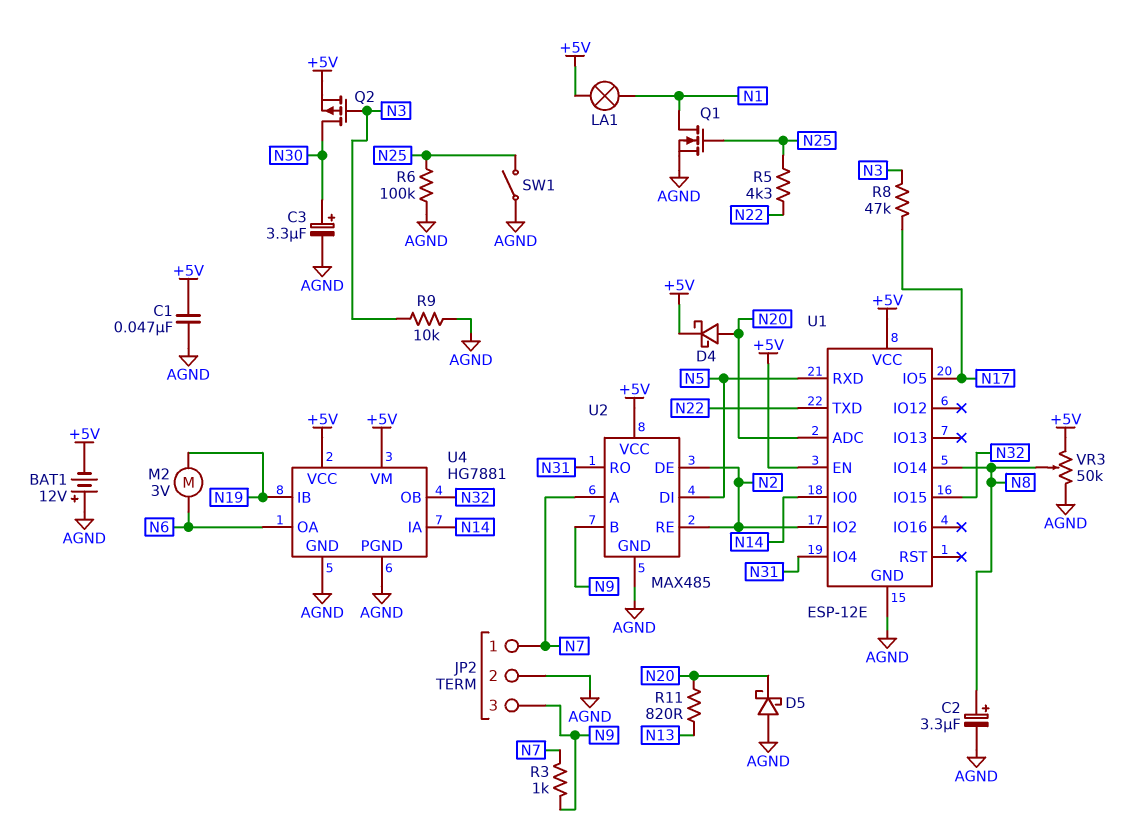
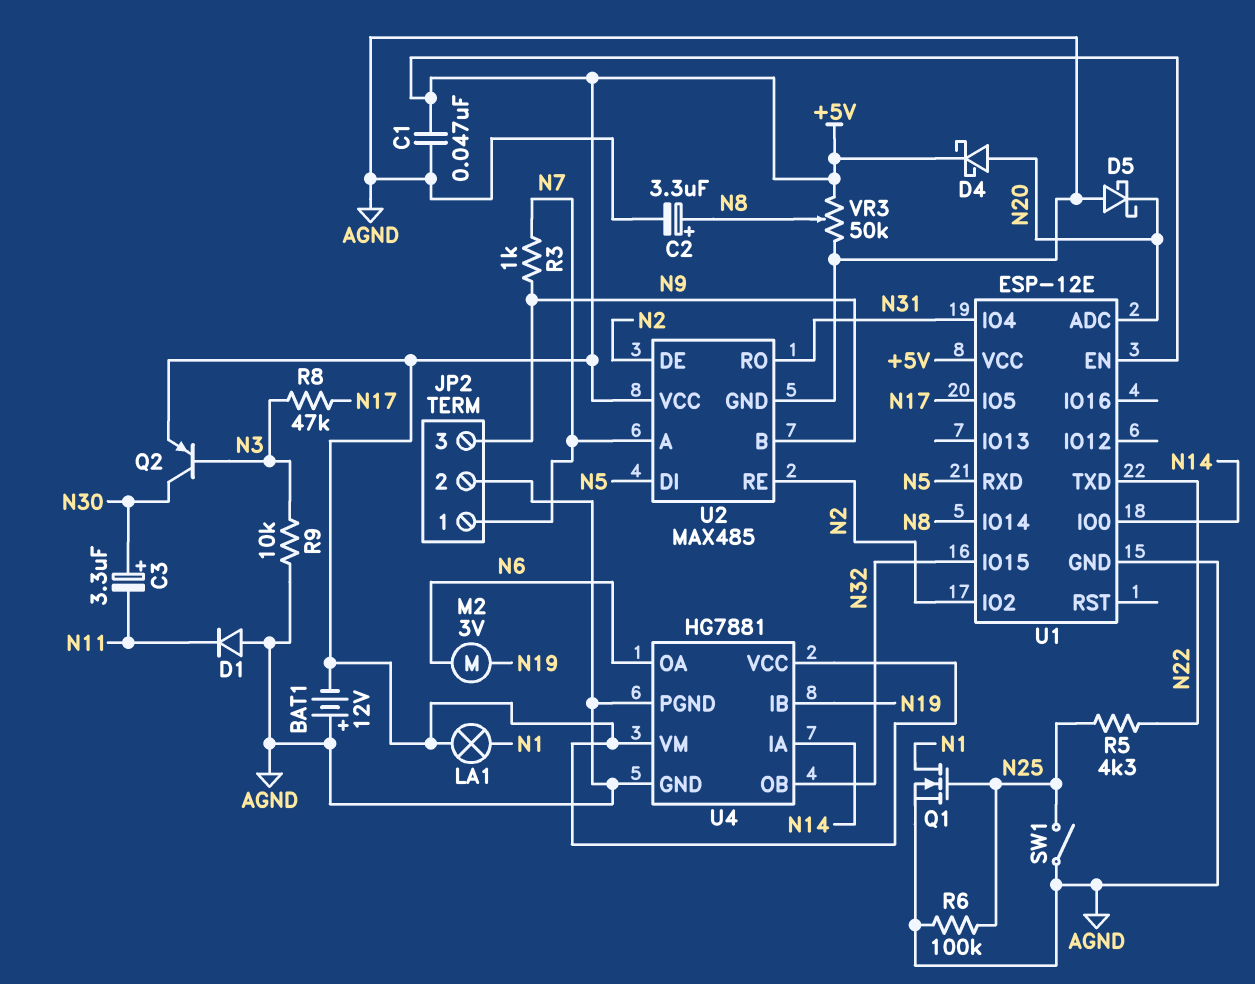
C3: 3.3uF (plus N30, minus AGND) -> 3.3uF (plus N30, minus N11)
D1: none -> diode (A AGND, K N11)
Q2: PMOS (G N3, D N30, S +5V) -> PNP (B N3, C N30, E +5V)
R11: 820 (N13, N20) -> none

